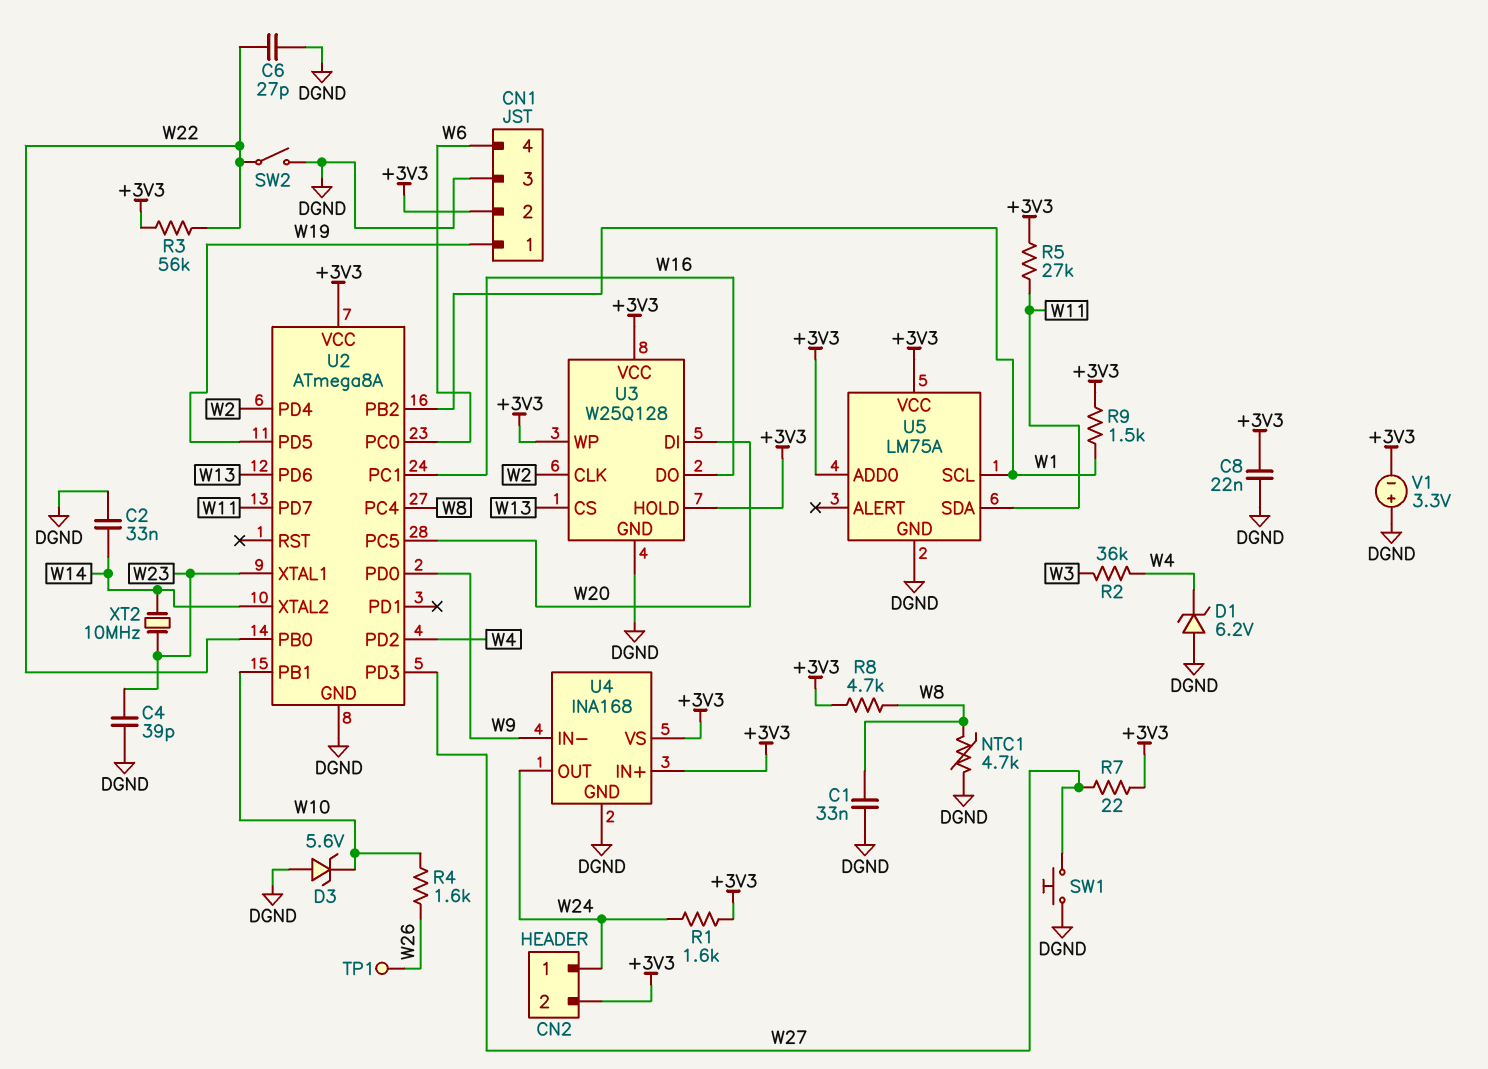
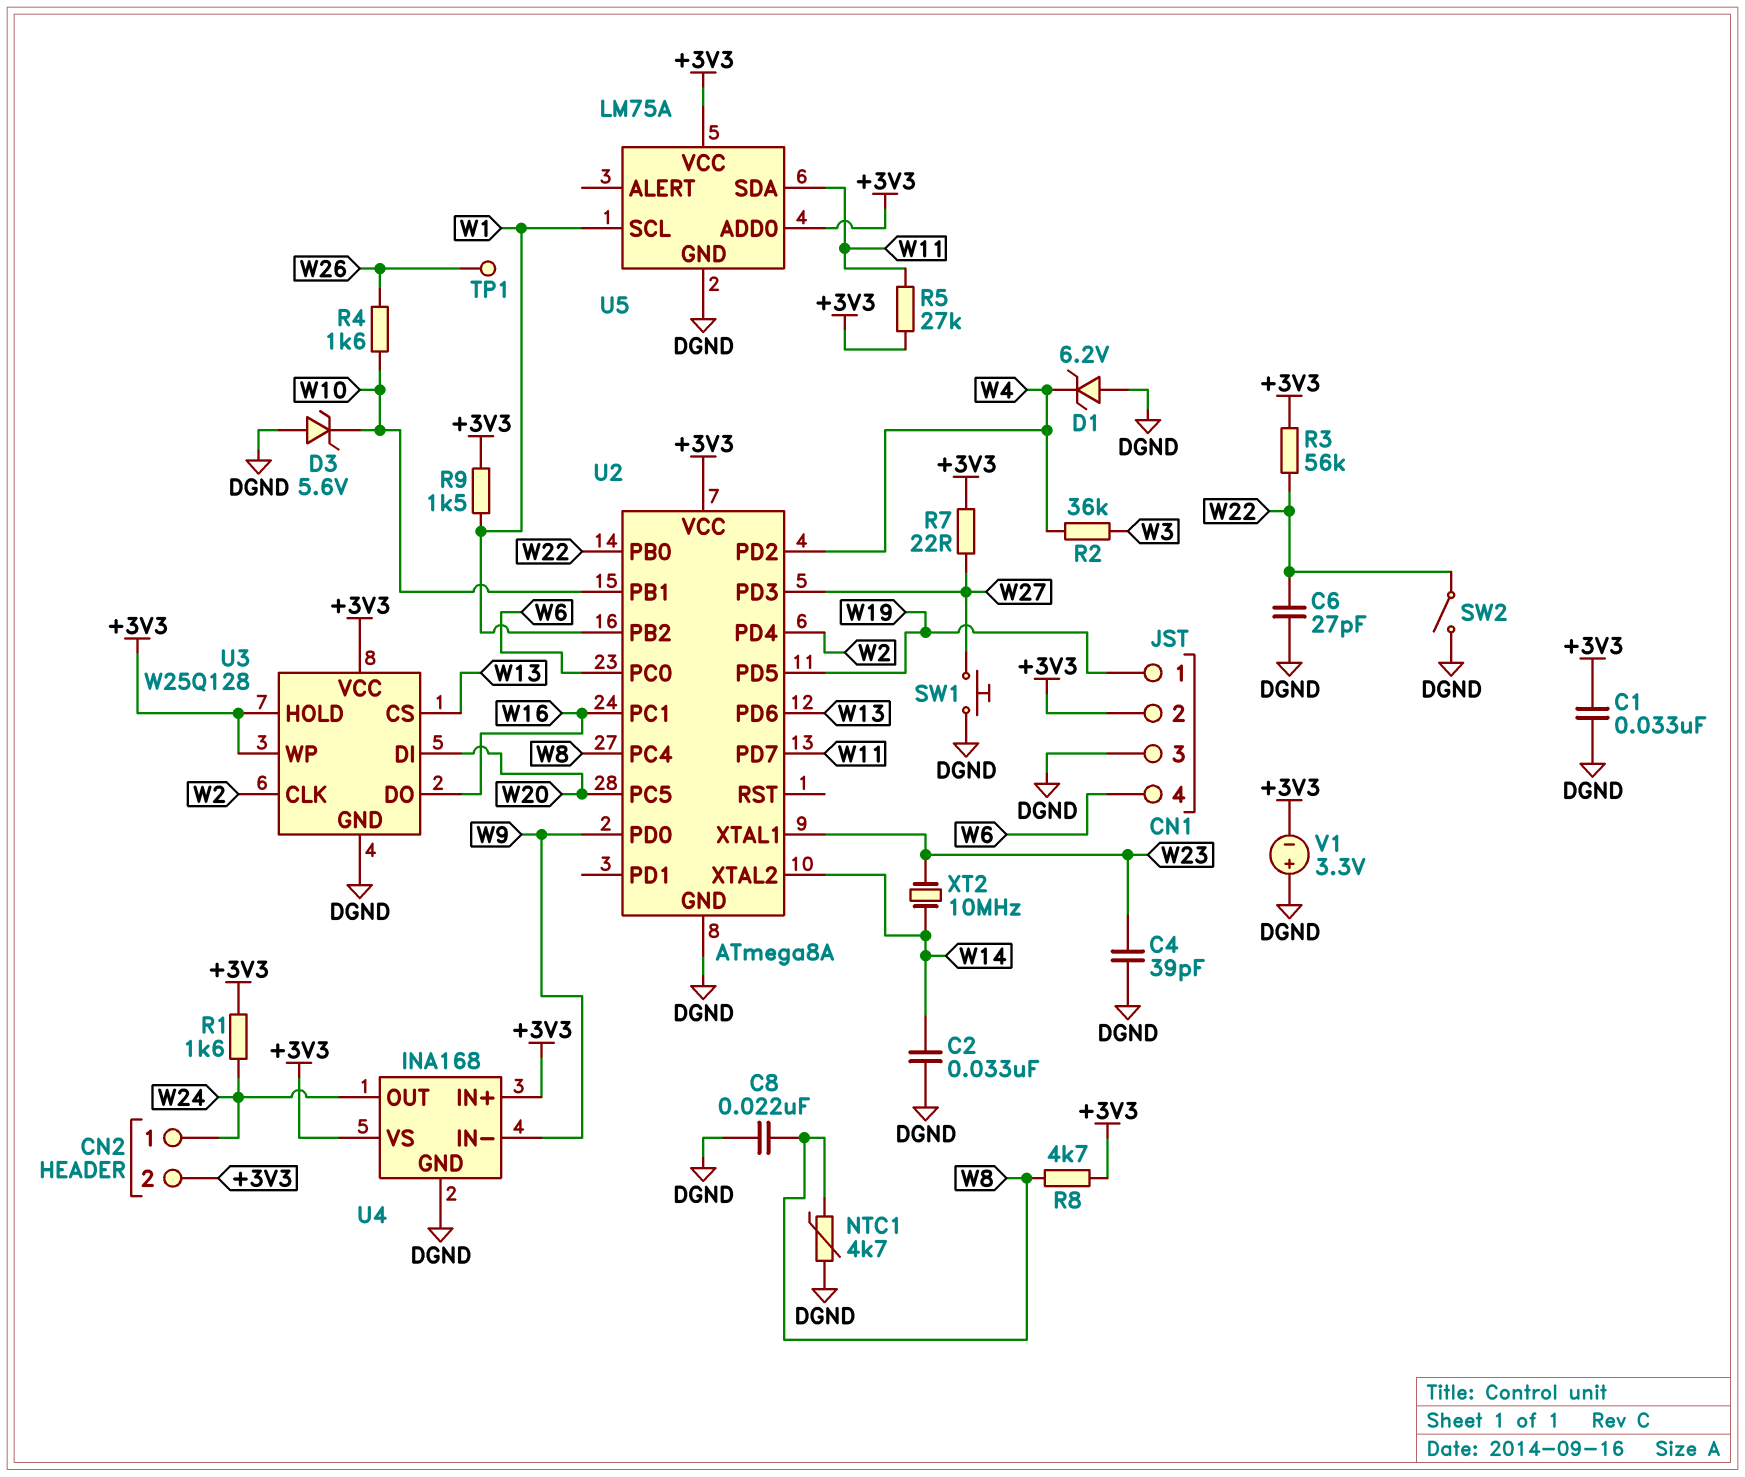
C1: 33nF (DGND, W8) -> 33nF (+3V3, DGND)
C8: 22nF (+3V3, DGND) -> 22nF (DGND, W8)

